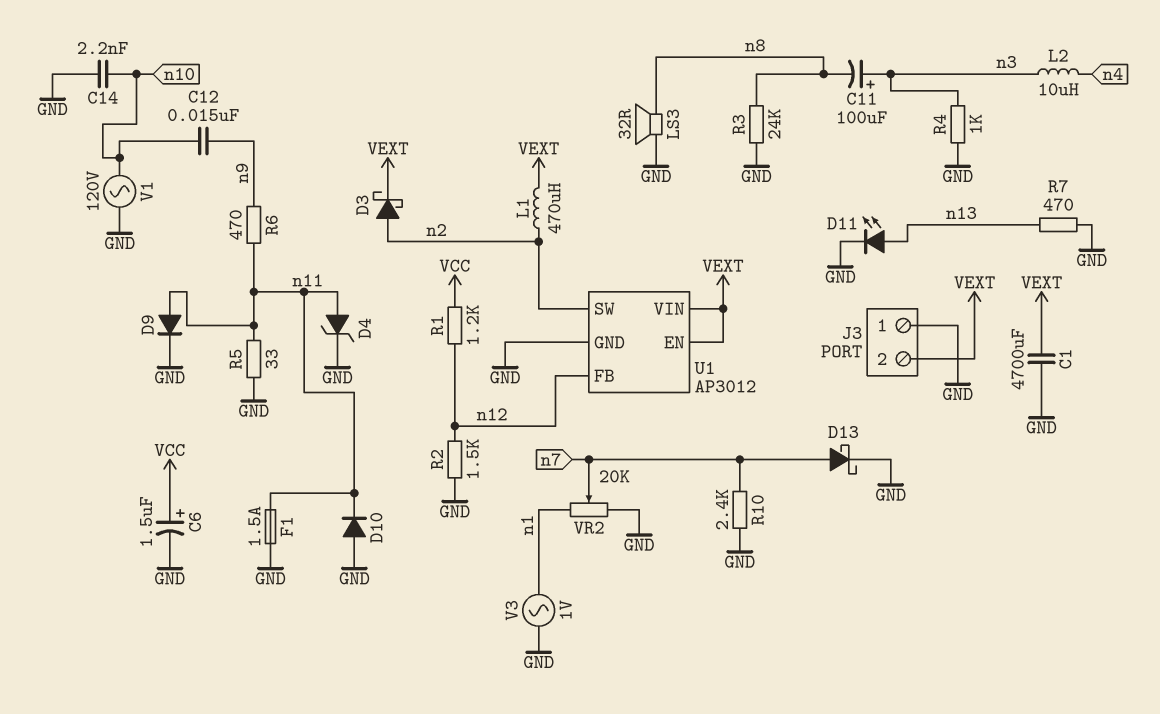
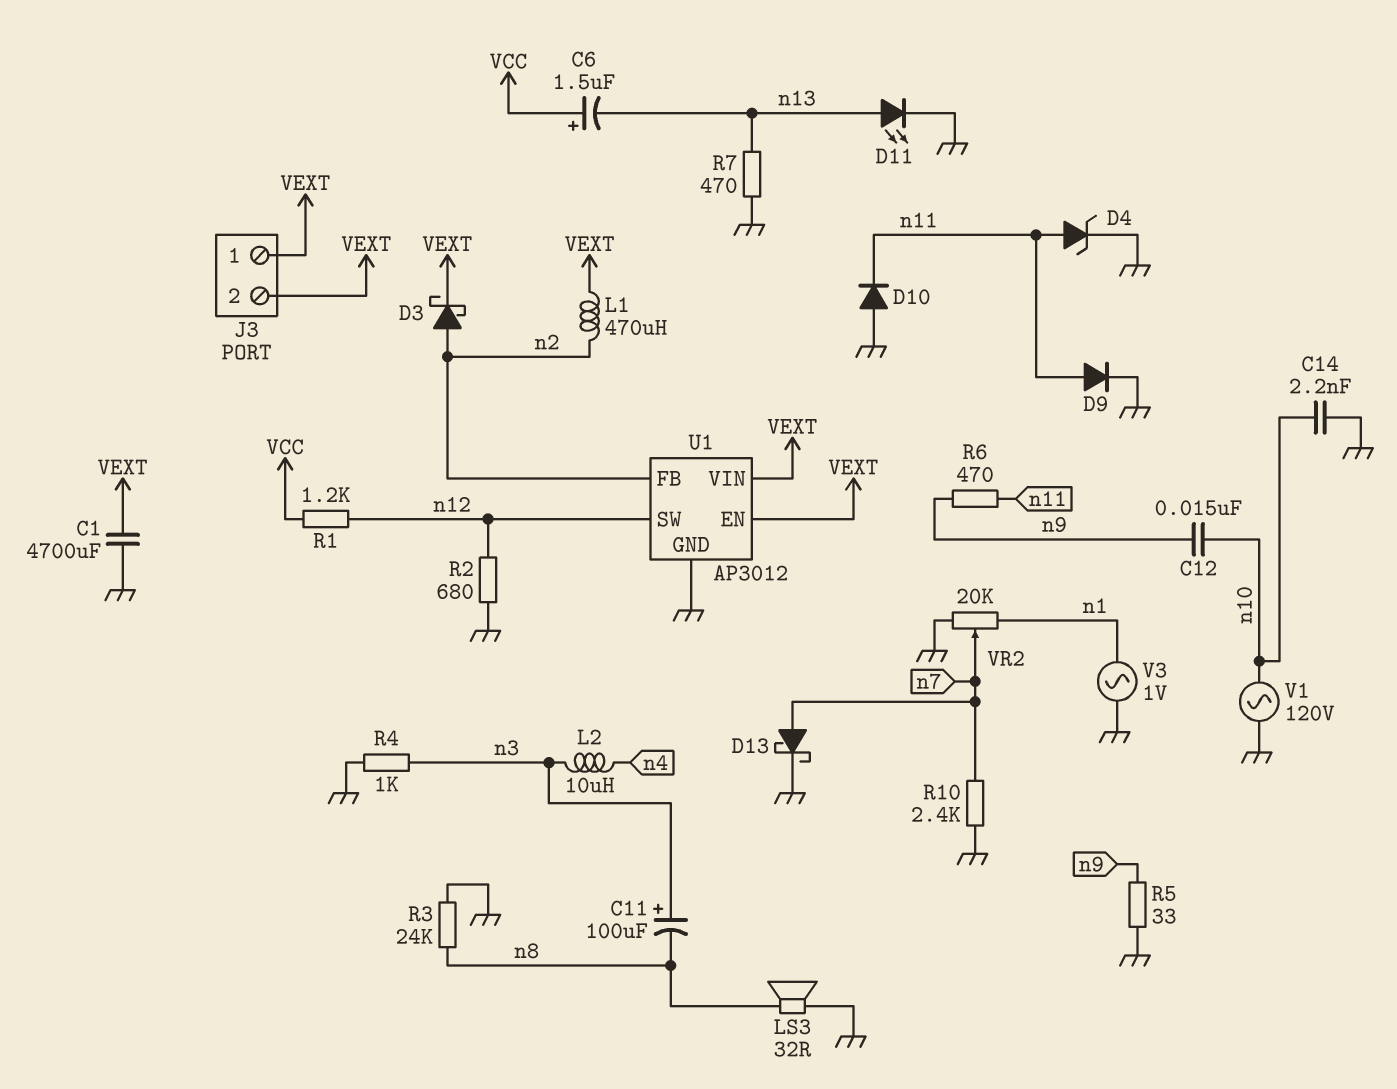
C6: 1.5uF (plus VCC, minus GND) -> 1.5uF (plus VCC, minus n13)
F1: 1.5A (GND, n11) -> none
J3 pin 1: GND -> VEXT
R2: 1.5k (GND, n12) -> 680 (GND, n12)
R5: 33 (GND, n11) -> 33 (GND, n9)
U1 pin FB: n12 -> n2
U1 pin SW: n2 -> n12

